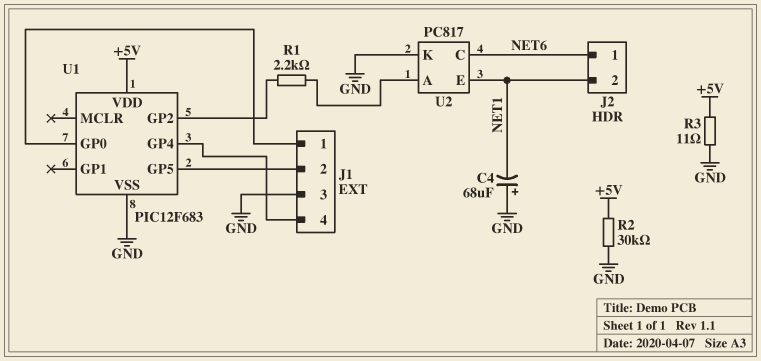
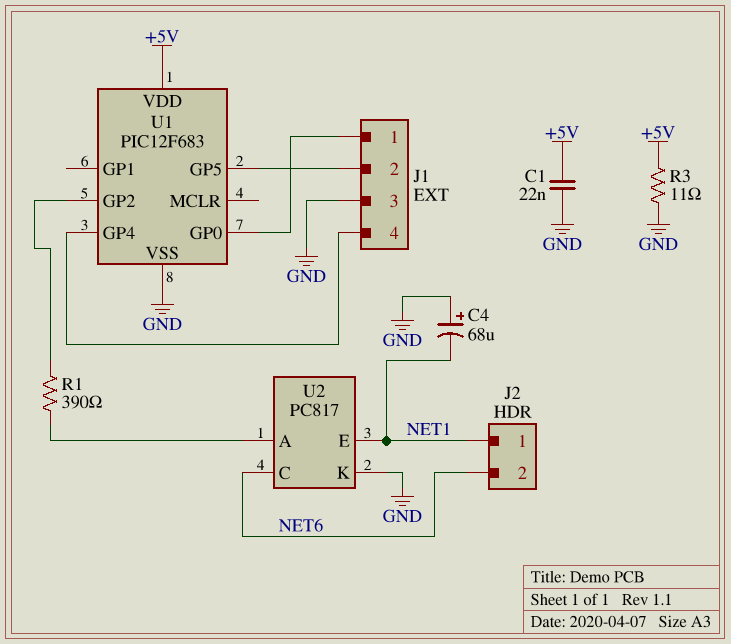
C1: none -> 22nF (+5V, GND)
J2 pin 1: NET6 -> NET1
J2 pin 2: NET1 -> NET6
R1: 2.2k (U1/GP2, U2/A) -> 390 (U1/GP2, U2/A)
R2: 30k (+5V, GND) -> none

